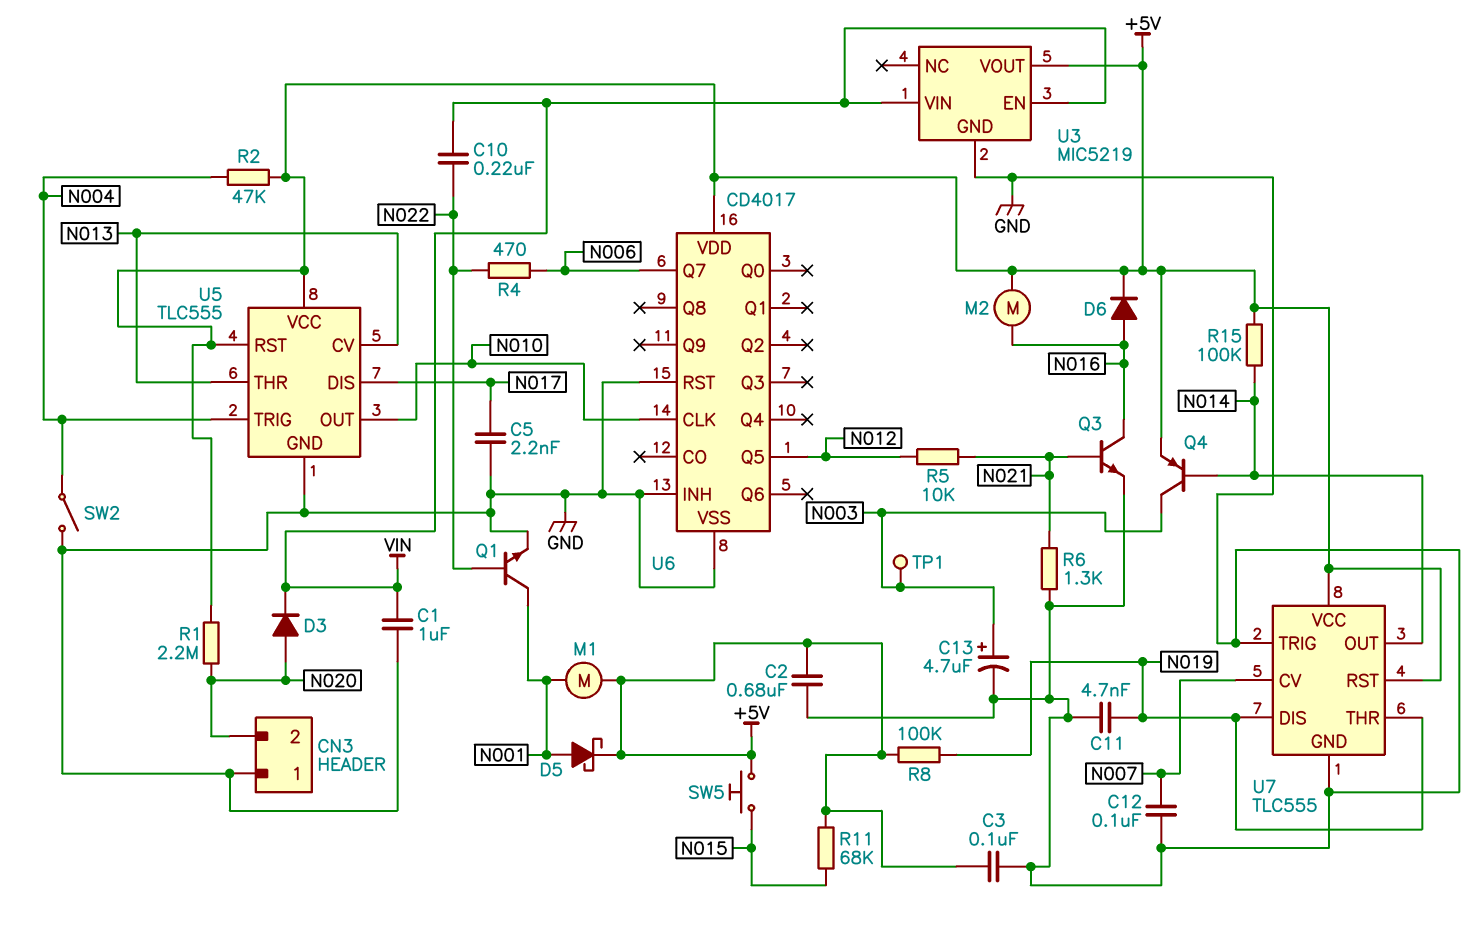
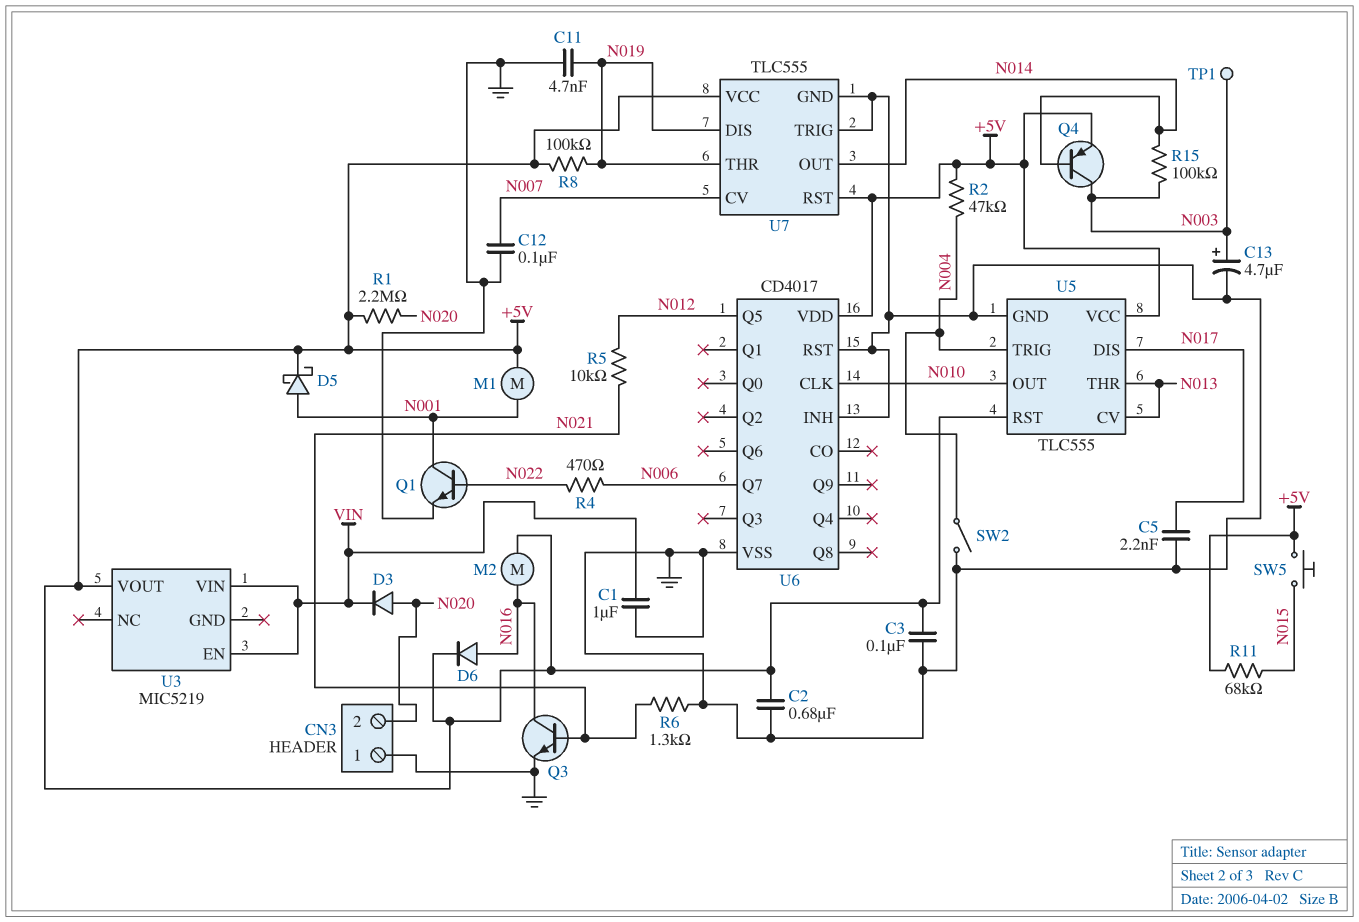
C10: 220nF (N022, VIN) -> none
R15: 100k (+5V, N014) -> 100k (N003, N014)
U3 pin GND: GND -> none

